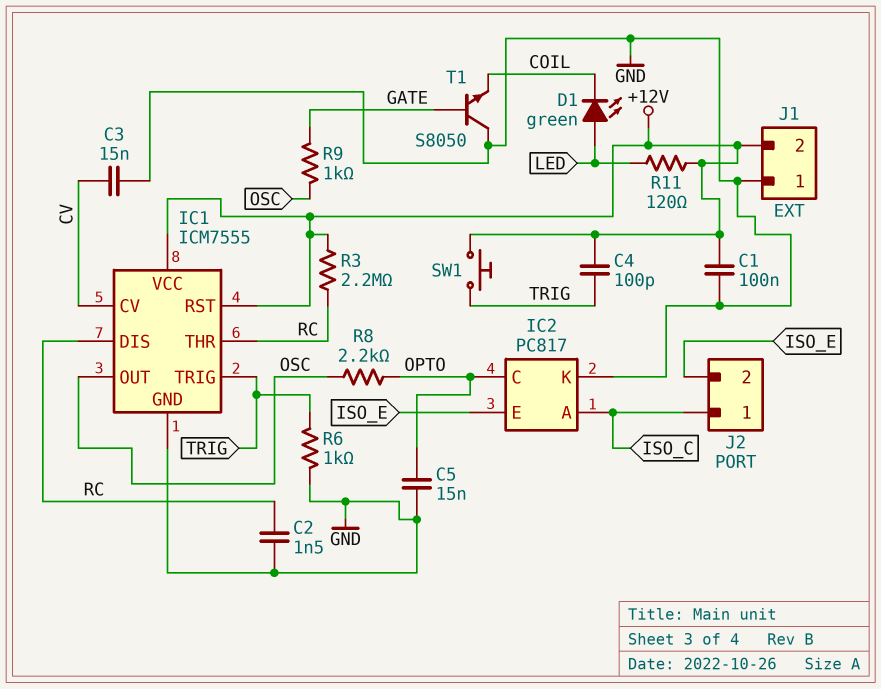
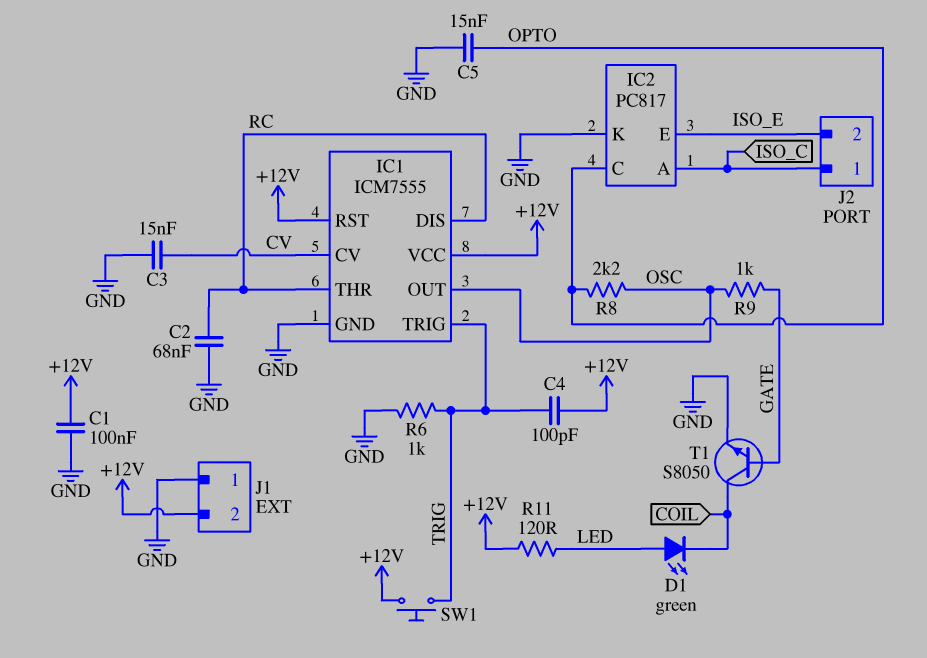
C2: 1.5nF (GND, RC) -> 68nF (GND, RC)
R3: 2.2M (+12V, RC) -> none
T1: NPN S8050 (B GATE, C GND, E COIL) -> NPN S8050 (B GATE, C COIL, E GND)

